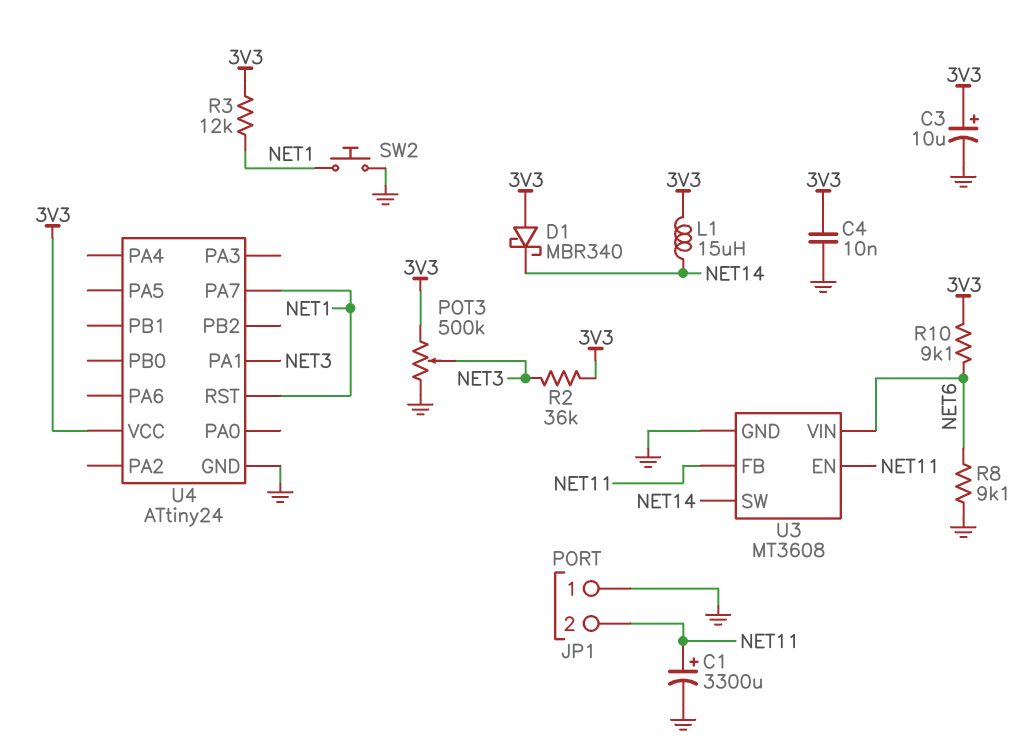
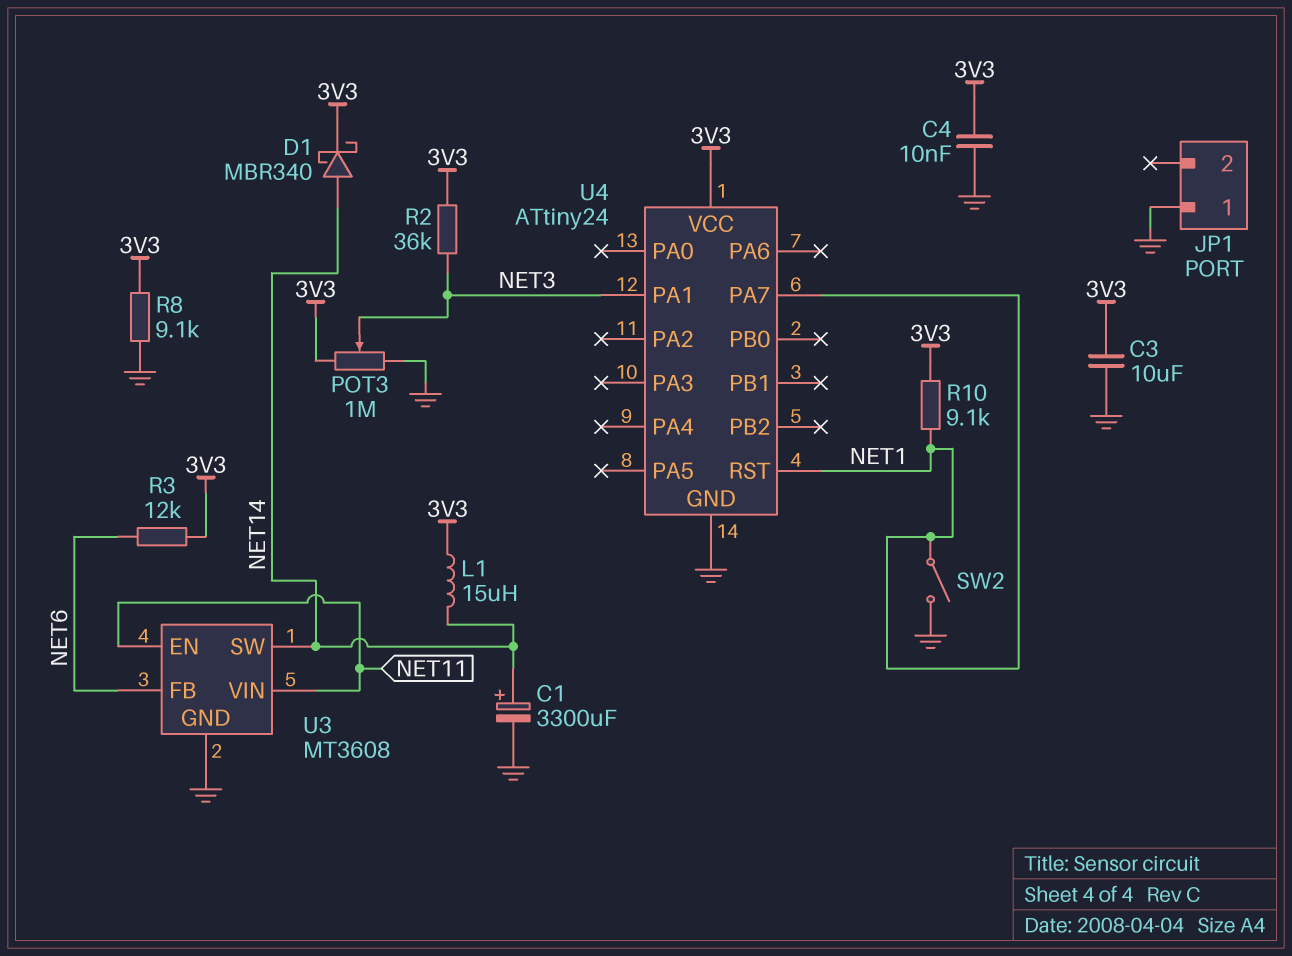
C1: 3300uF (plus NET11, minus GND) -> 3300uF (plus NET14, minus GND)
C3: 10uF (plus 3V3, minus GND) -> 10uF (3V3, GND)
D1: schottky MBR340 (A 3V3, K NET14) -> schottky MBR340 (A NET14, K 3V3)
JP1 pin 2: NET11 -> none
POT3: 500k (3V3, GND, wiper NET3) -> 1M (3V3, GND, wiper NET3)
R3: 12k (3V3, NET1) -> 12k (3V3, NET6)
R8: 9.1k (GND, NET6) -> 9.1k (3V3, GND)
R10: 9.1k (3V3, NET6) -> 9.1k (3V3, NET1)
SW2: button (GND, NET1) -> switch (GND, NET1)
U3 pin FB: NET11 -> NET6
U3 pin VIN: NET6 -> NET11

